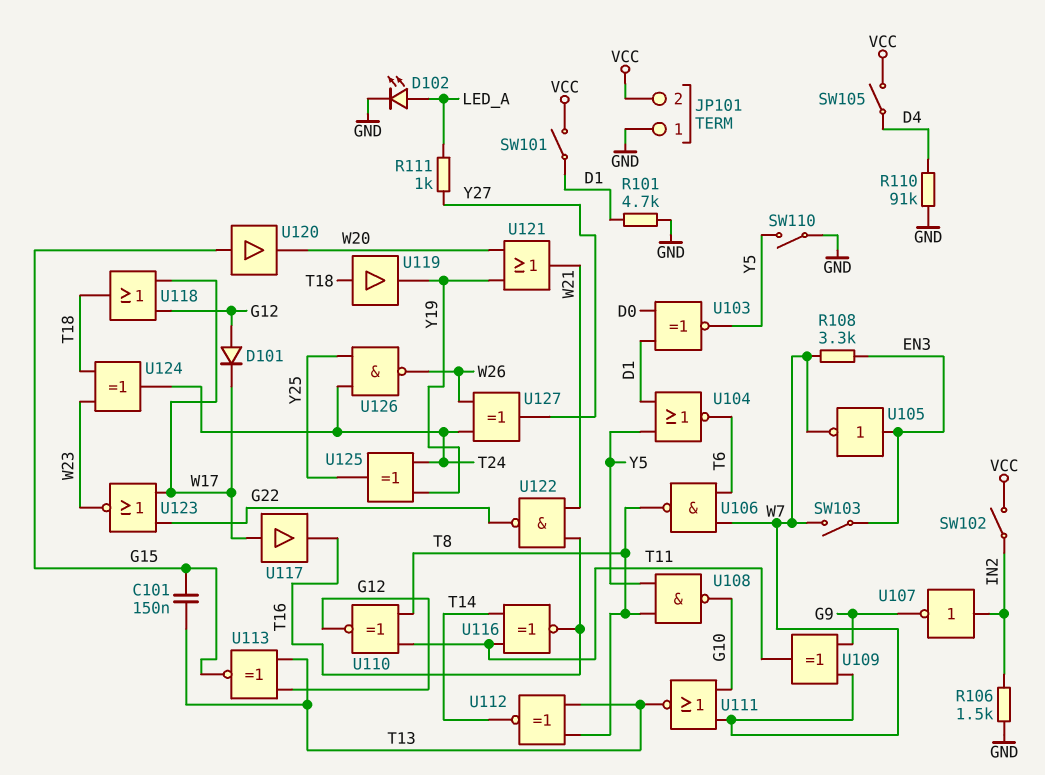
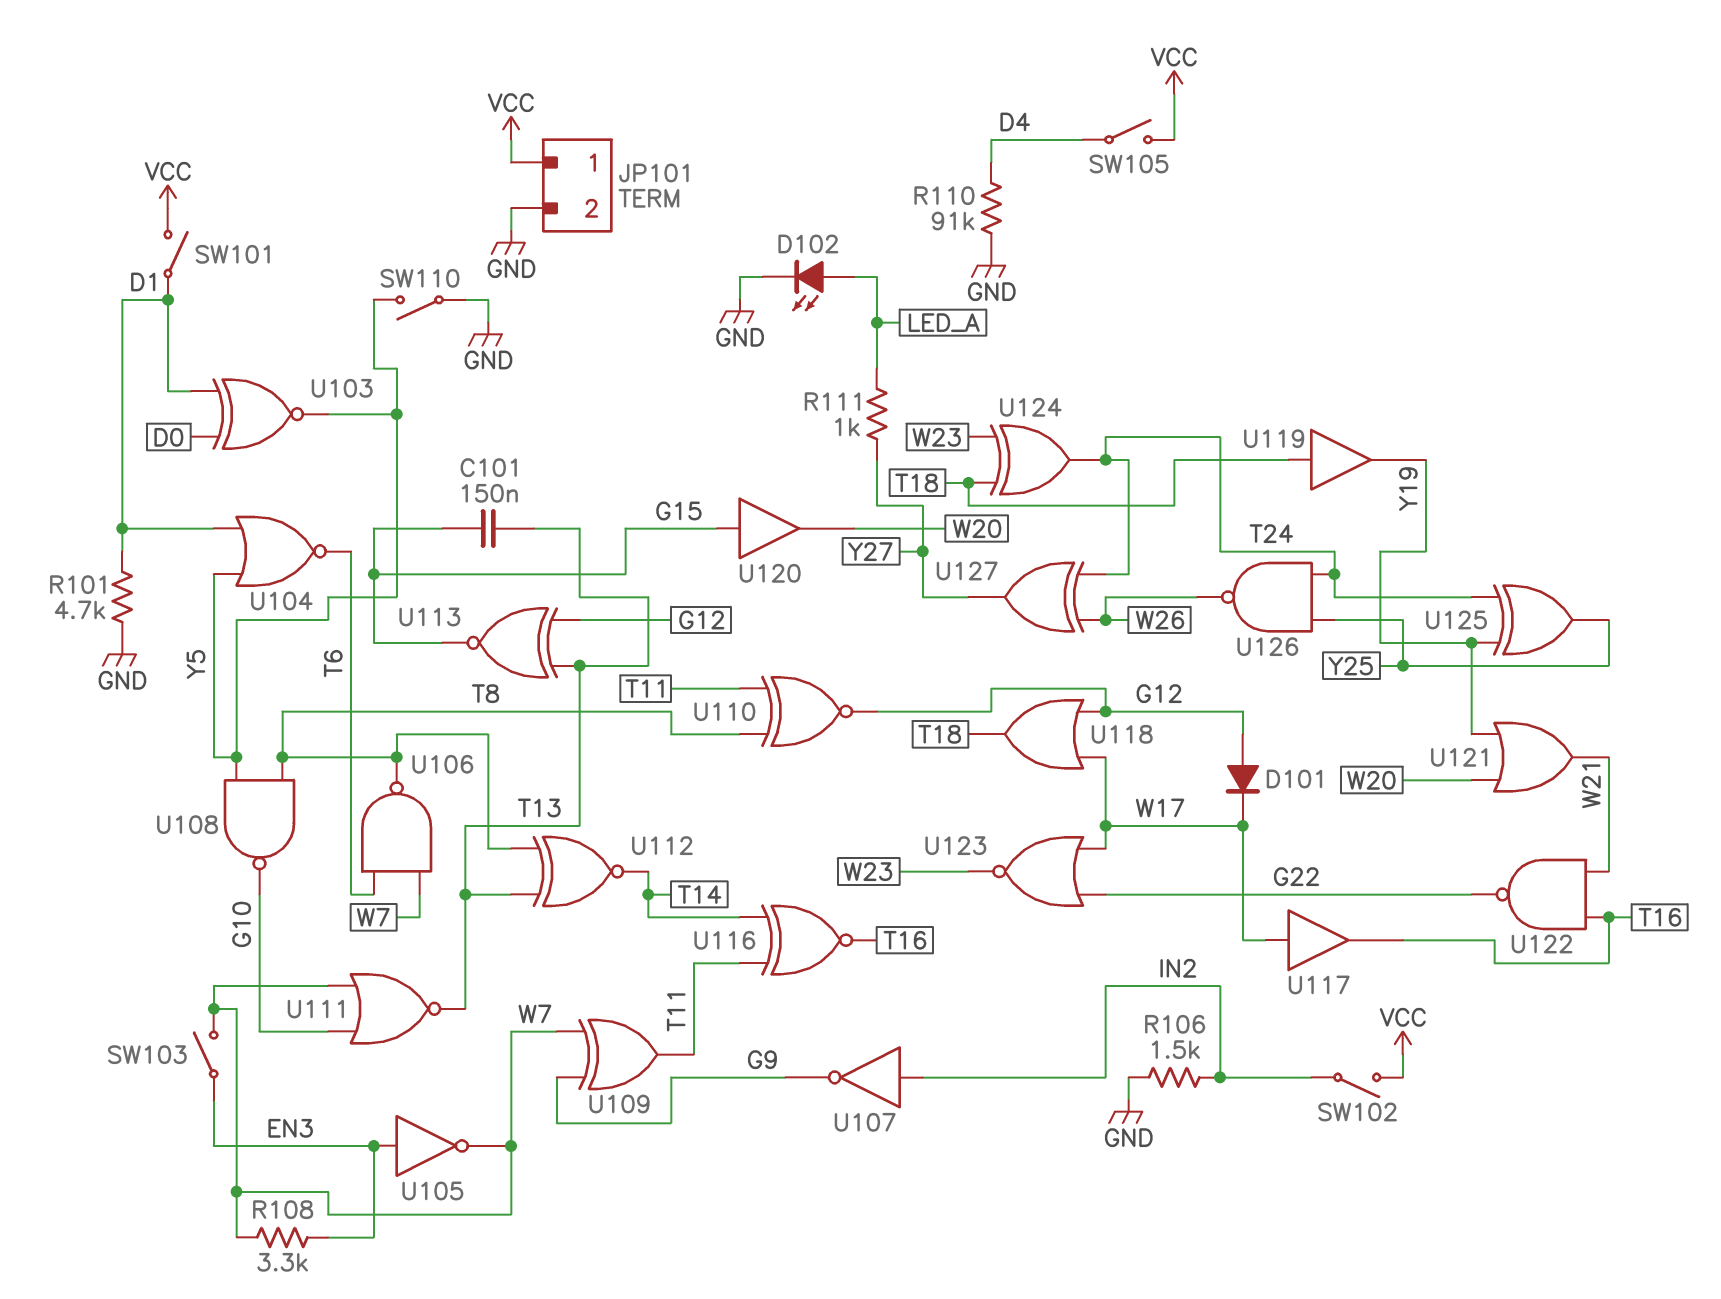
JP101 pin 1: GND -> VCC
JP101 pin 2: VCC -> GND

